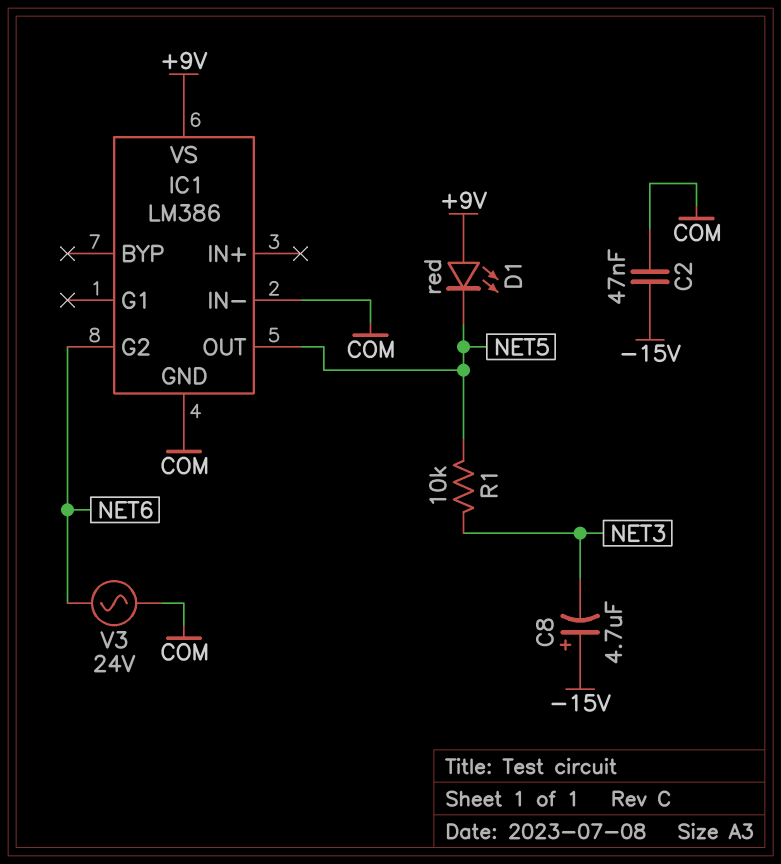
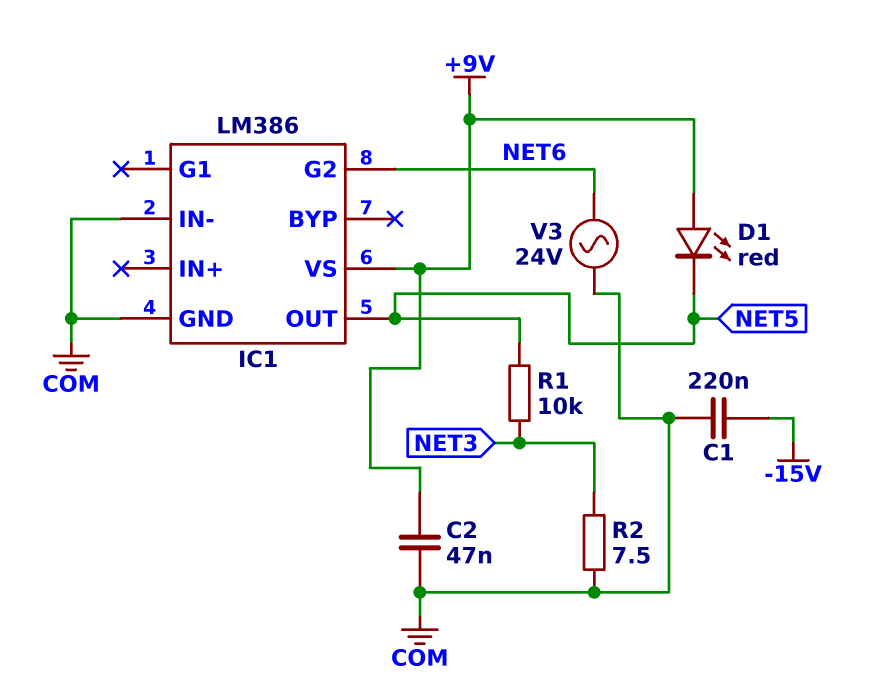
C1: none -> 220nF (-15V, COM)
C2: 47nF (-15V, COM) -> 47nF (+9V, COM)
C8: 4.7uF (plus -15V, minus NET3) -> none
R2: none -> 7.5 (COM, NET3)

